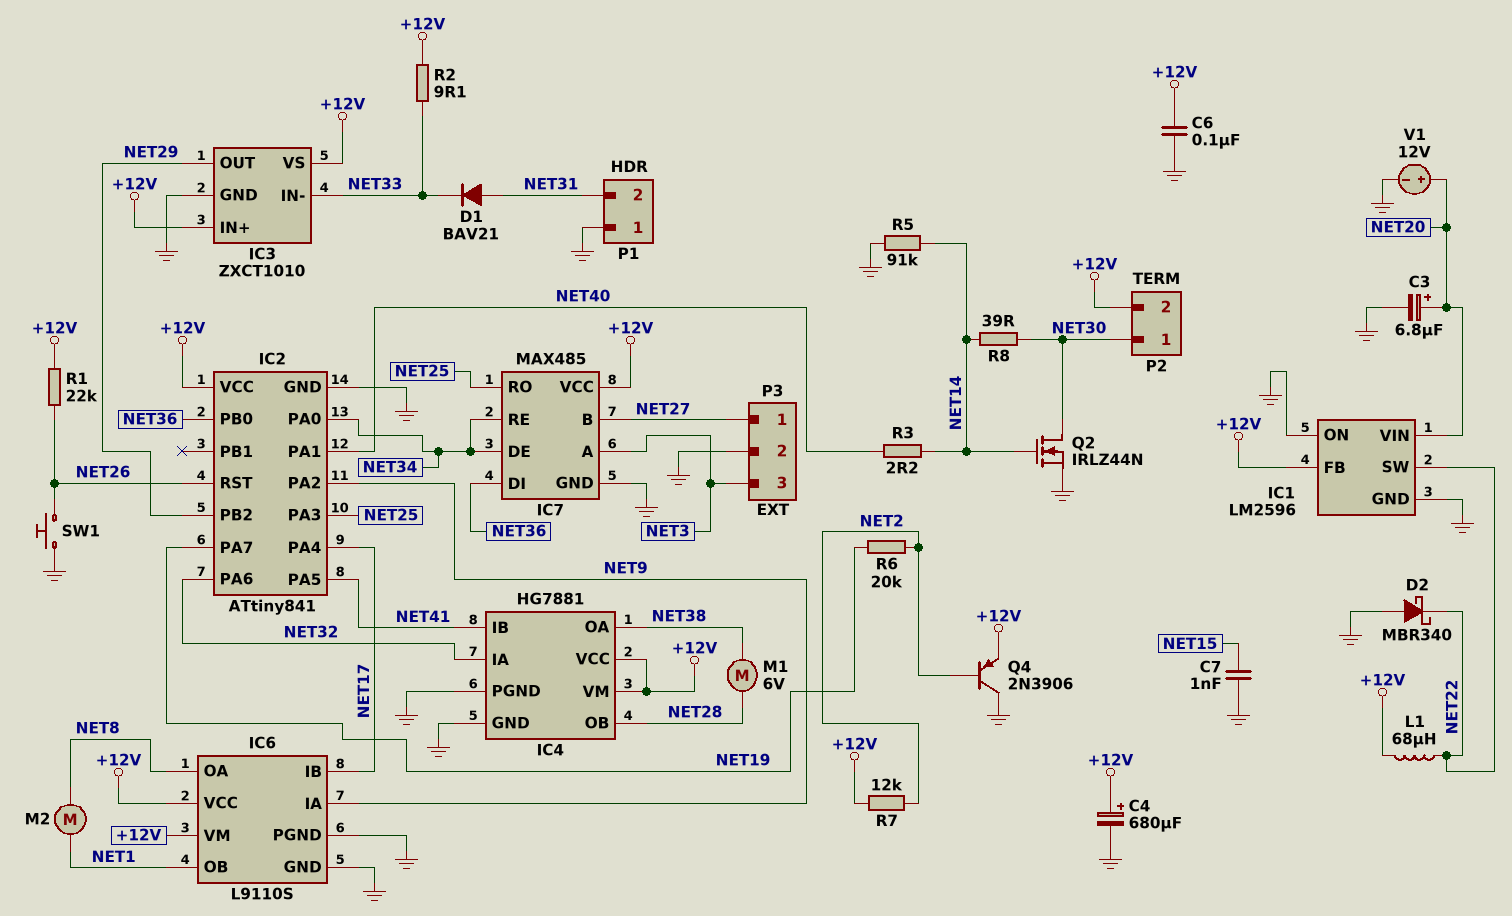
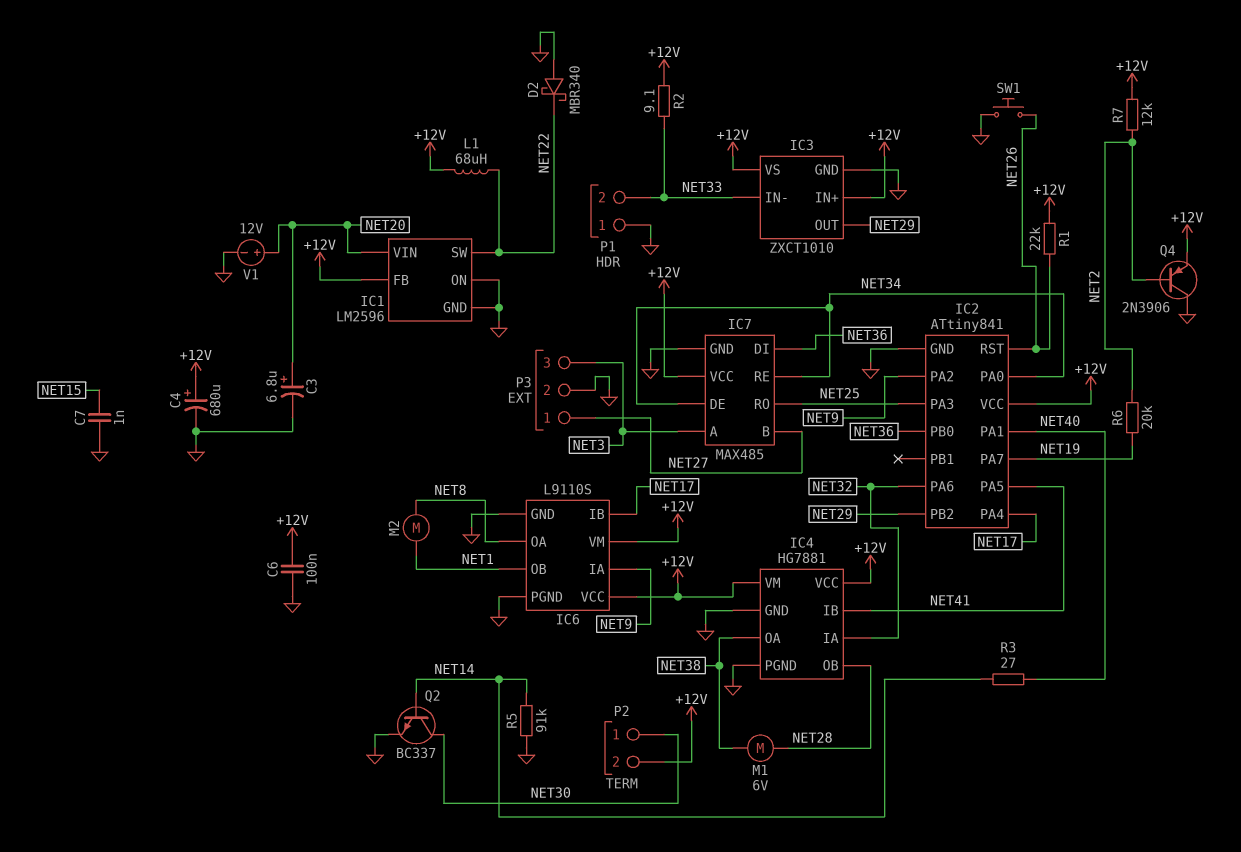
D1: diode BAV21 (A NET31, K NET33) -> none
P1 pin 2: NET31 -> NET33
Q2: NMOS IRLZ44N (G NET14, D NET30, S GND) -> NPN BC337 (B NET14, C NET30, E GND)
R3: 2.2 (NET14, NET40) -> 27 (NET14, NET40)
R8: 39 (NET14, NET30) -> none

